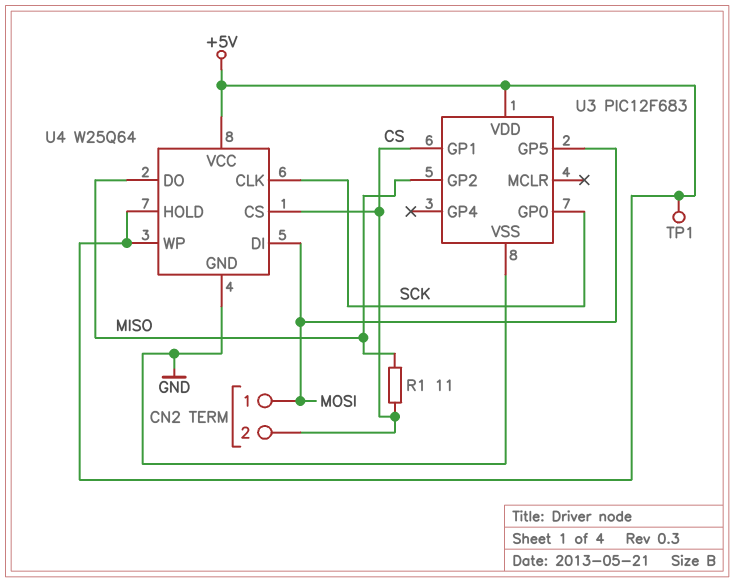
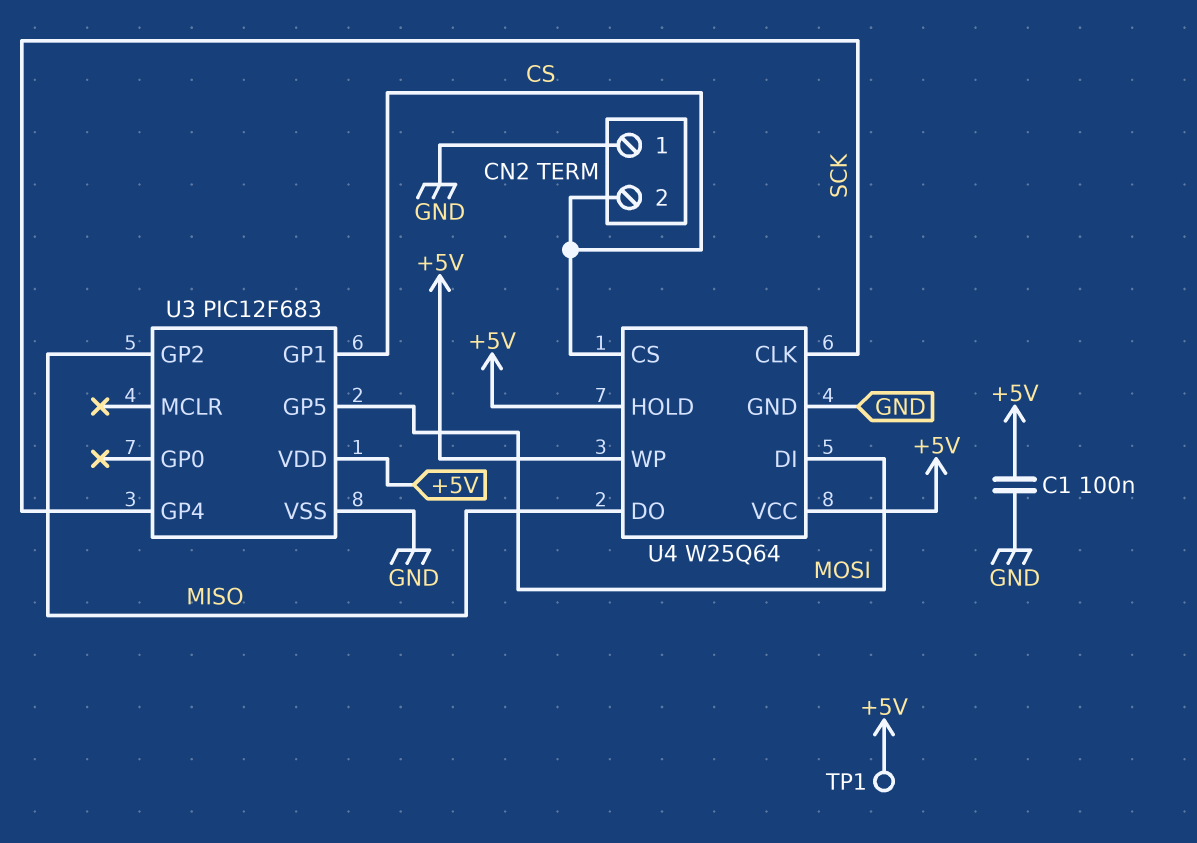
C1: none -> 100nF (+5V, GND)
CN2 pin 1: MOSI -> GND
R1: 11 (CS, MISO) -> none
U3 pin GP0: SCK -> none
U3 pin GP4: none -> SCK

